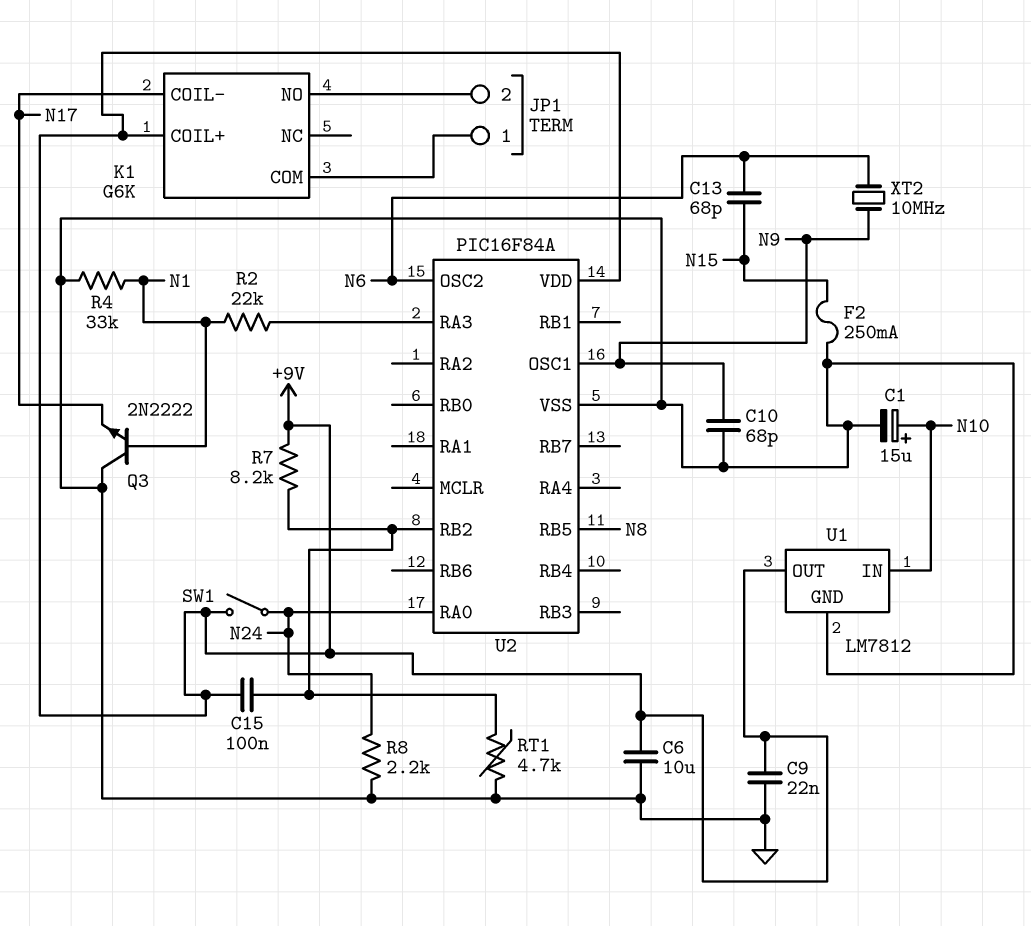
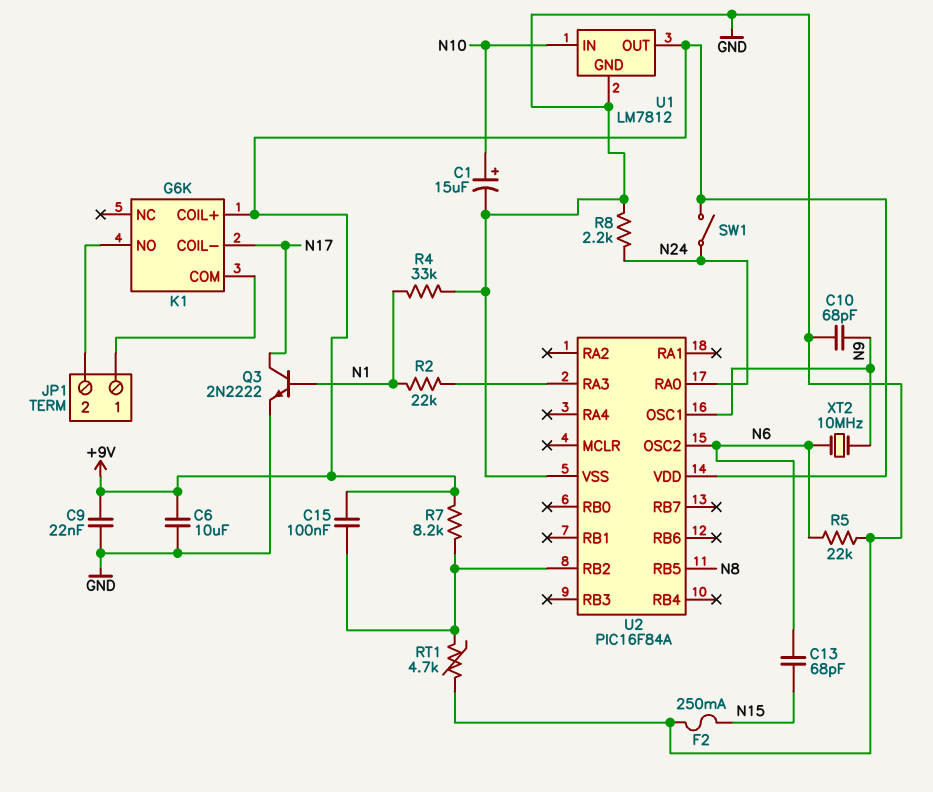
Q3: NPN 2N2222 (B N1, C GND, E N17) -> NPN 2N2222 (B N1, C N17, E GND)
R5: none -> 22k (GND, N6)

